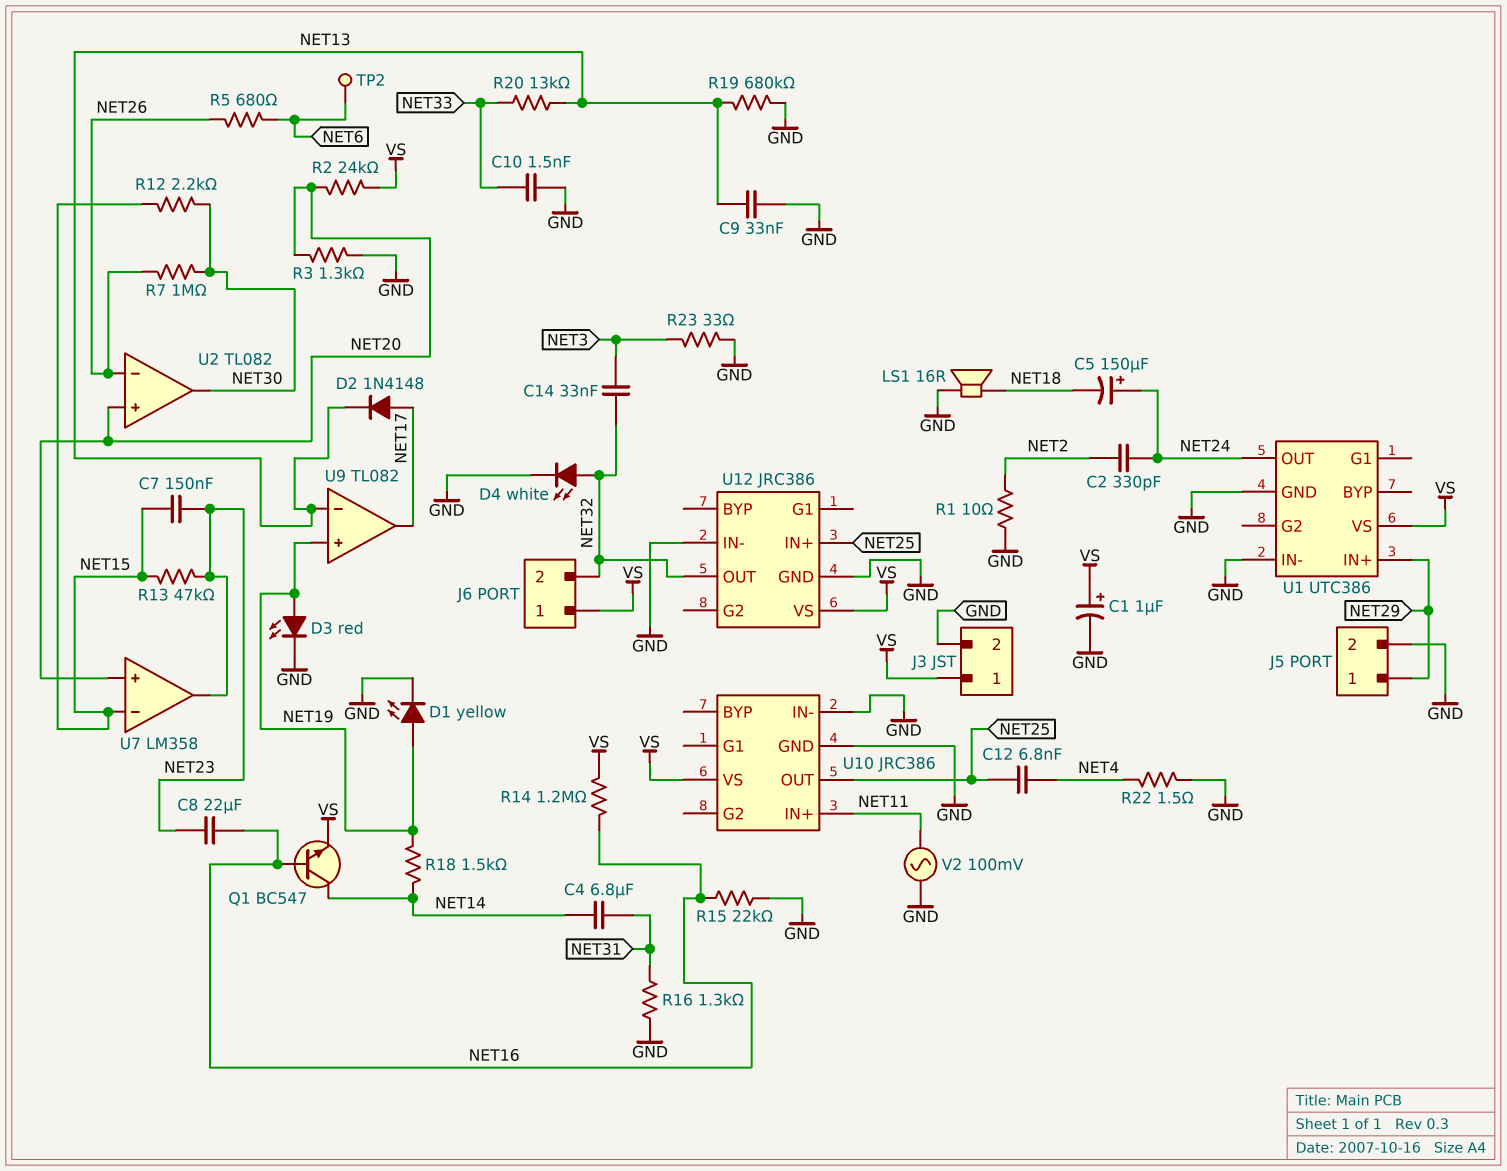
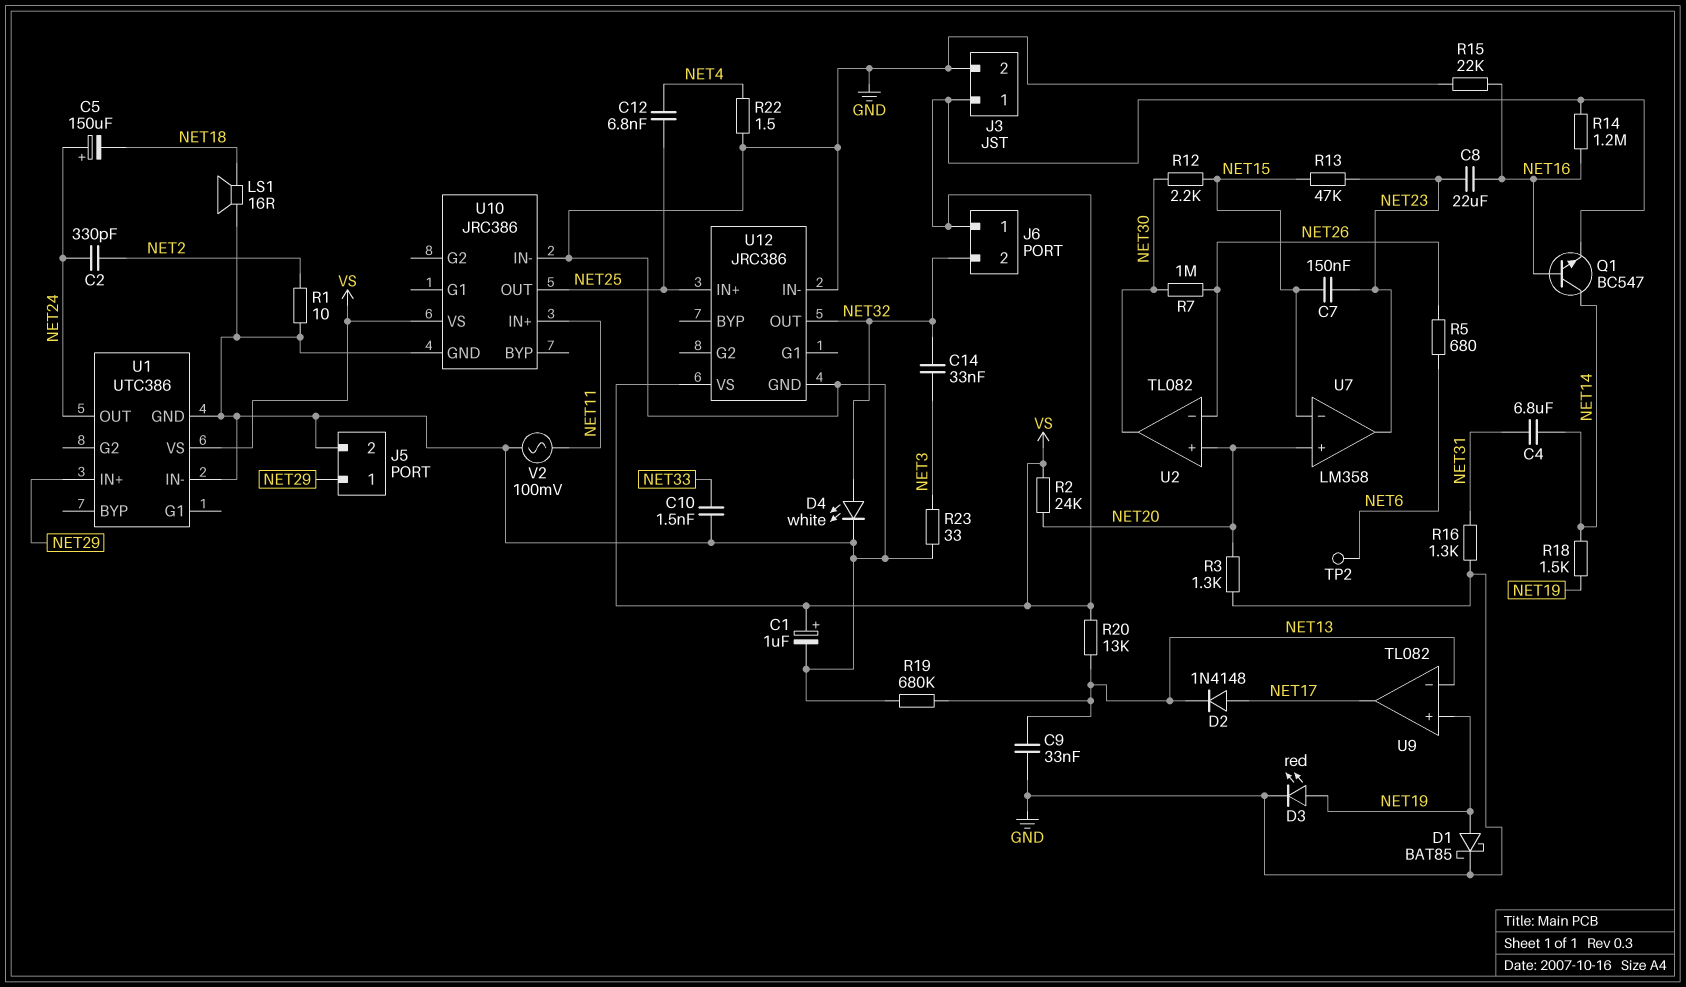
D1: LED yellow (A NET19, K GND) -> schottky BAT85 (A NET19, K GND)
R20: 13k (NET13, NET33) -> 13k (NET13, VS)

